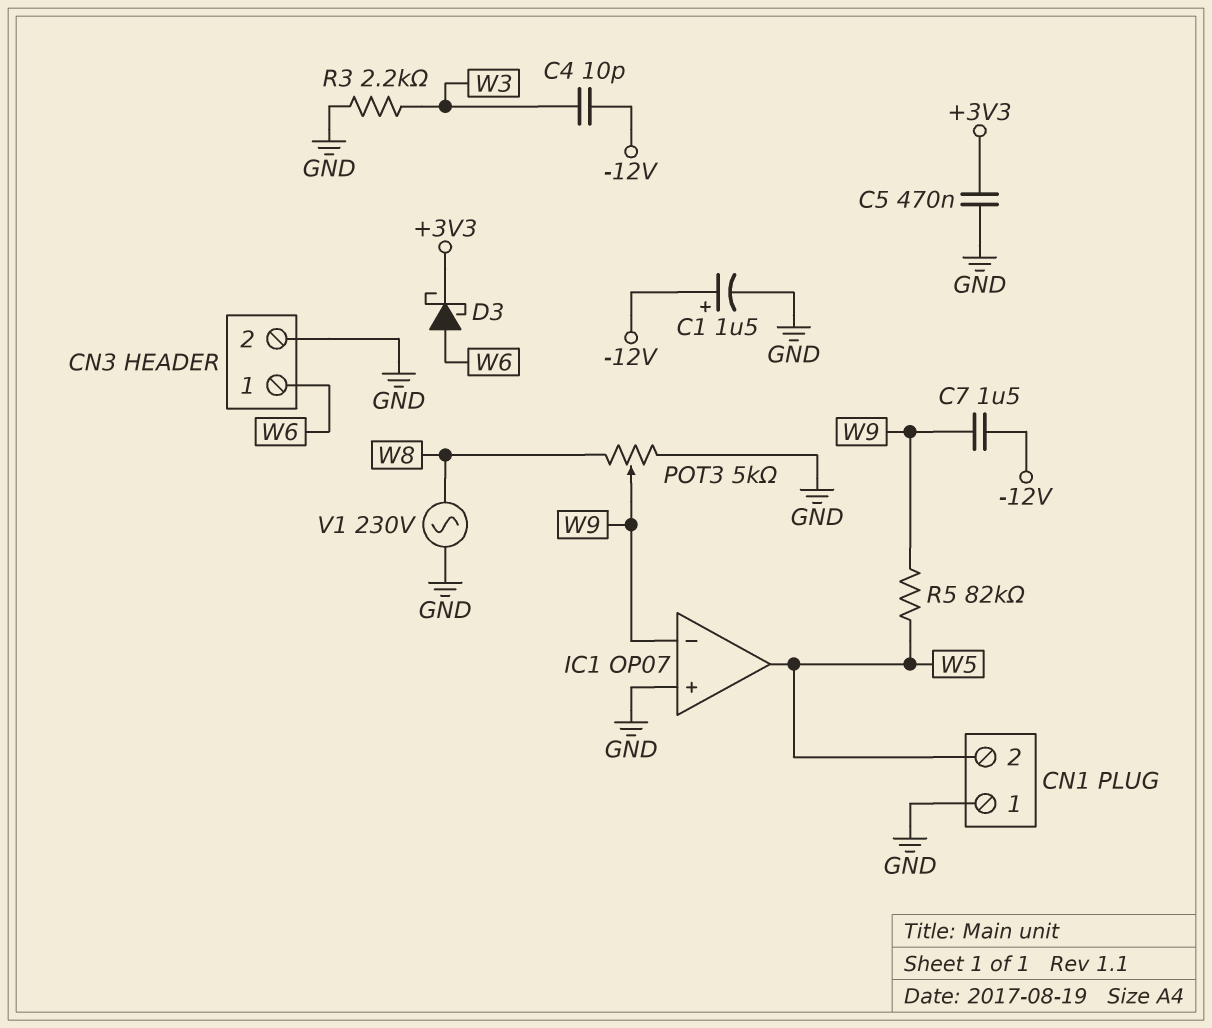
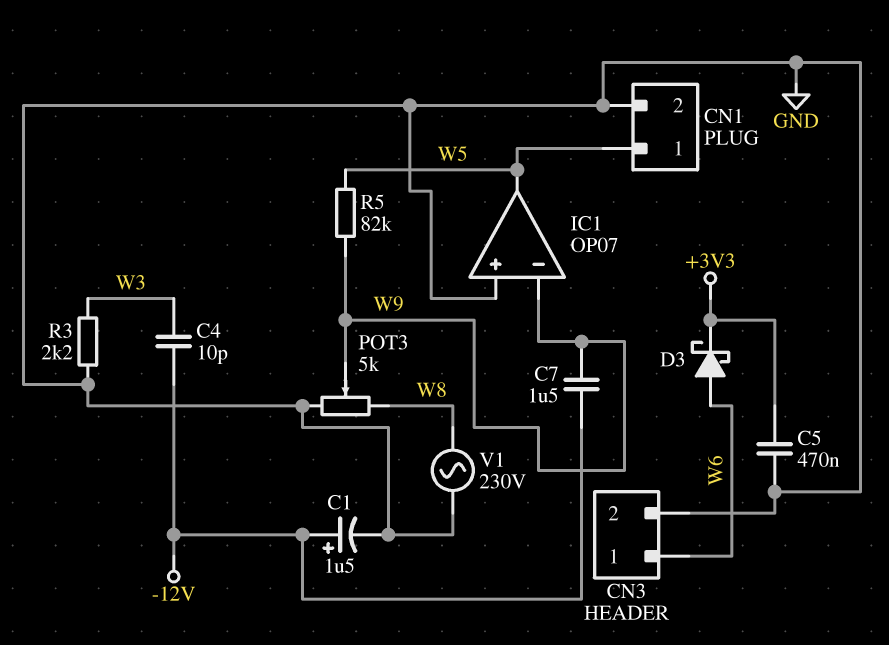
CN1 pin 1: GND -> W5
CN1 pin 2: W5 -> GND

